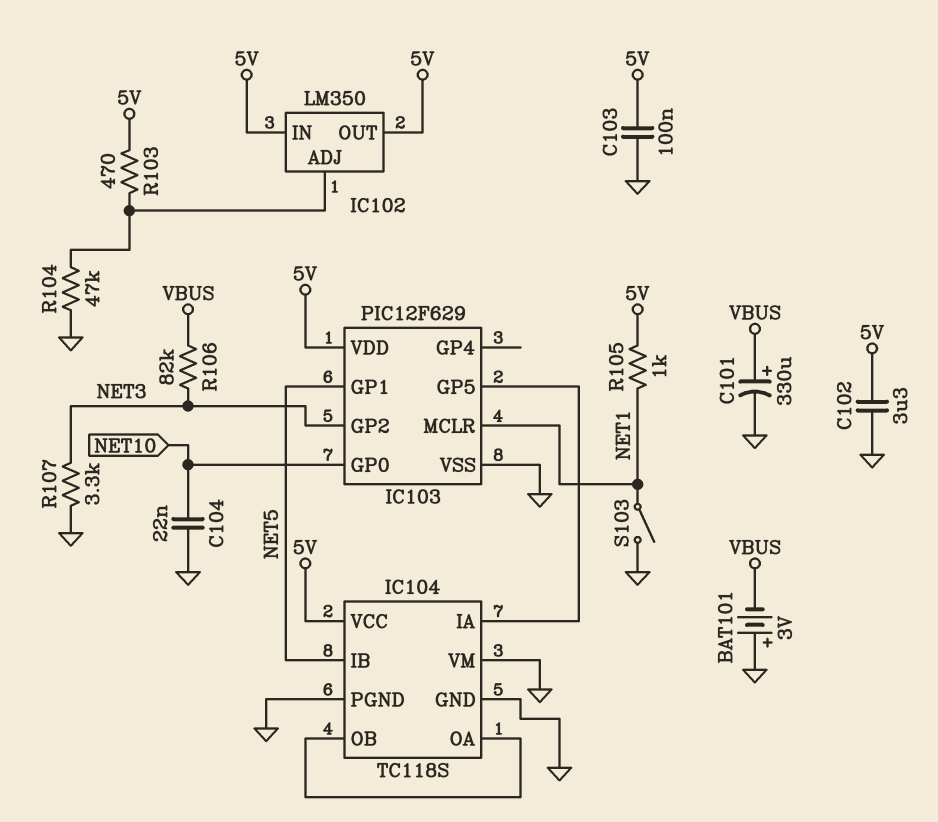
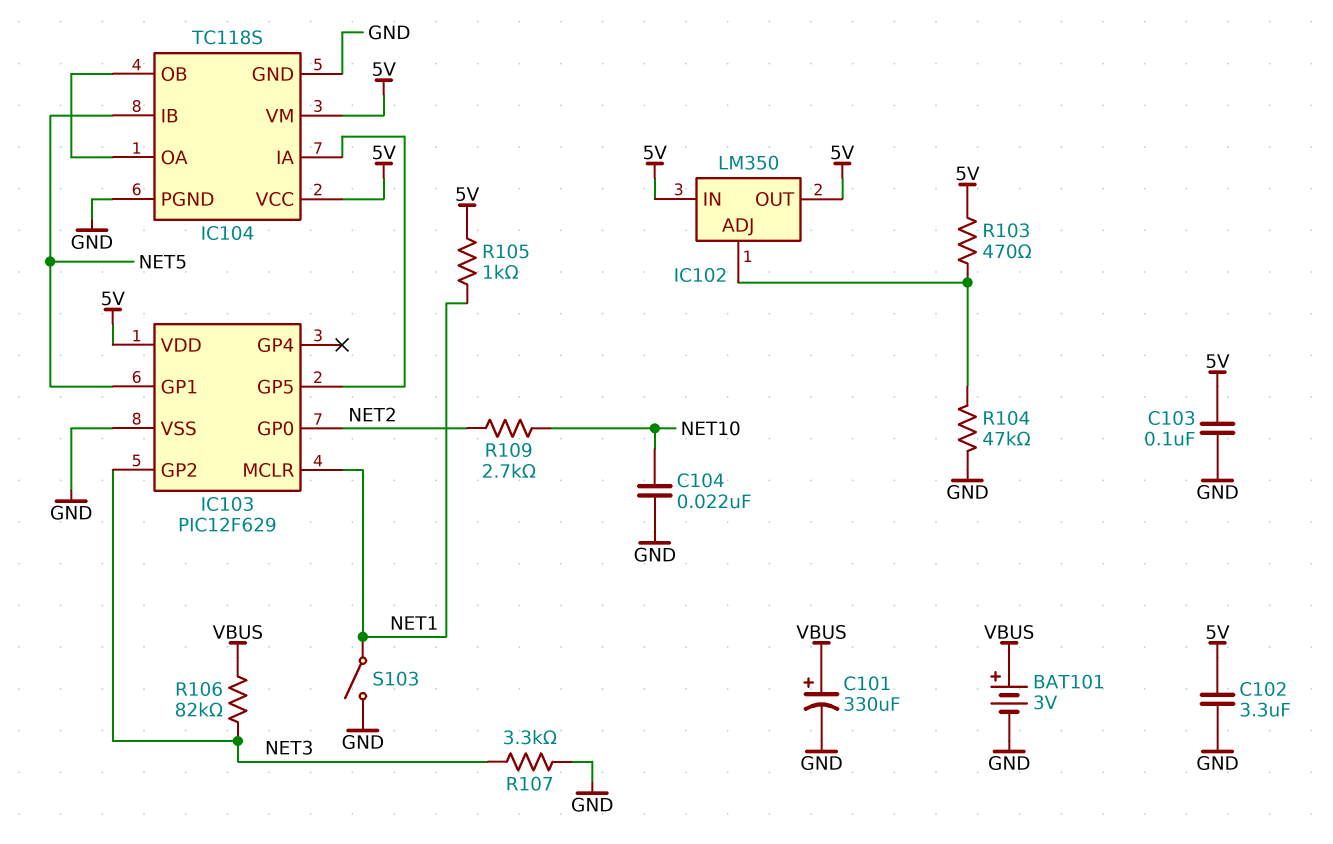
BAT101: 3V (plus GND, minus VBUS) -> 3V (plus VBUS, minus GND)
IC103 pin GP0: NET10 -> NET2
IC104 pin VM: GND -> 5V
R109: none -> 2.7k (NET2, NET10)

